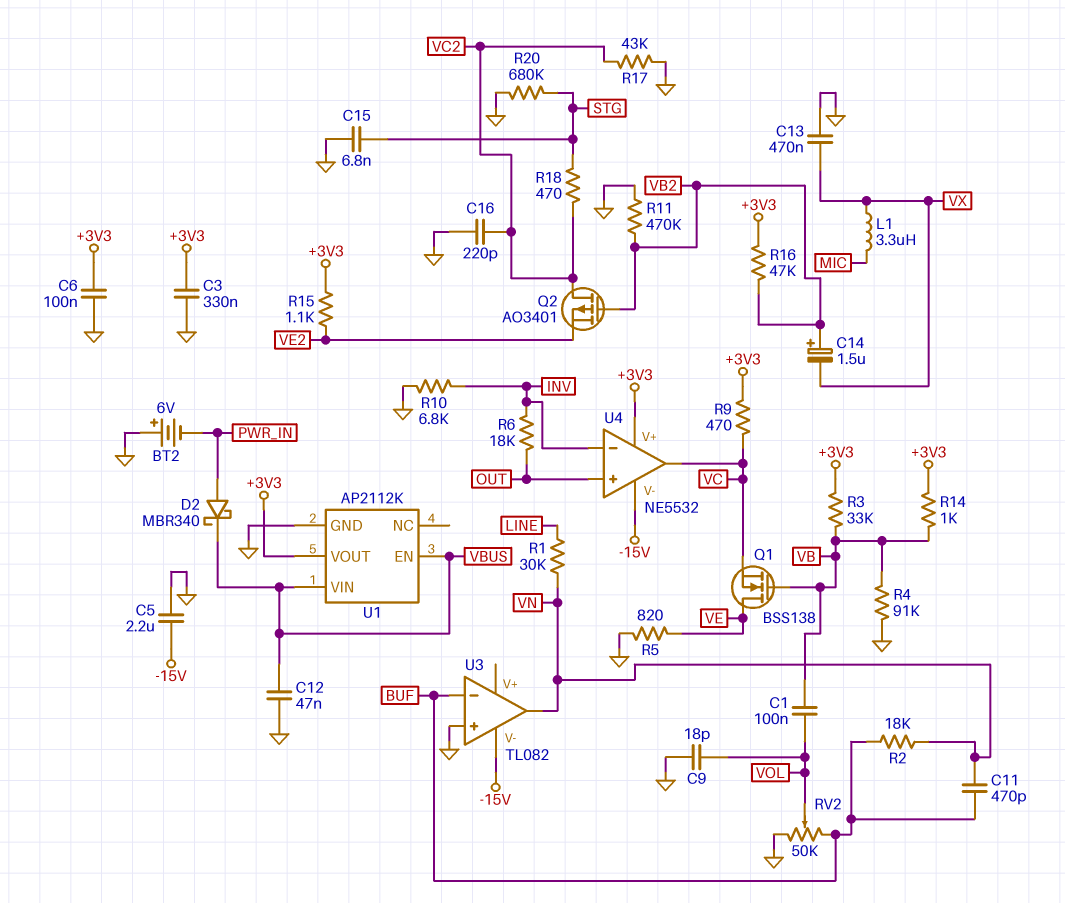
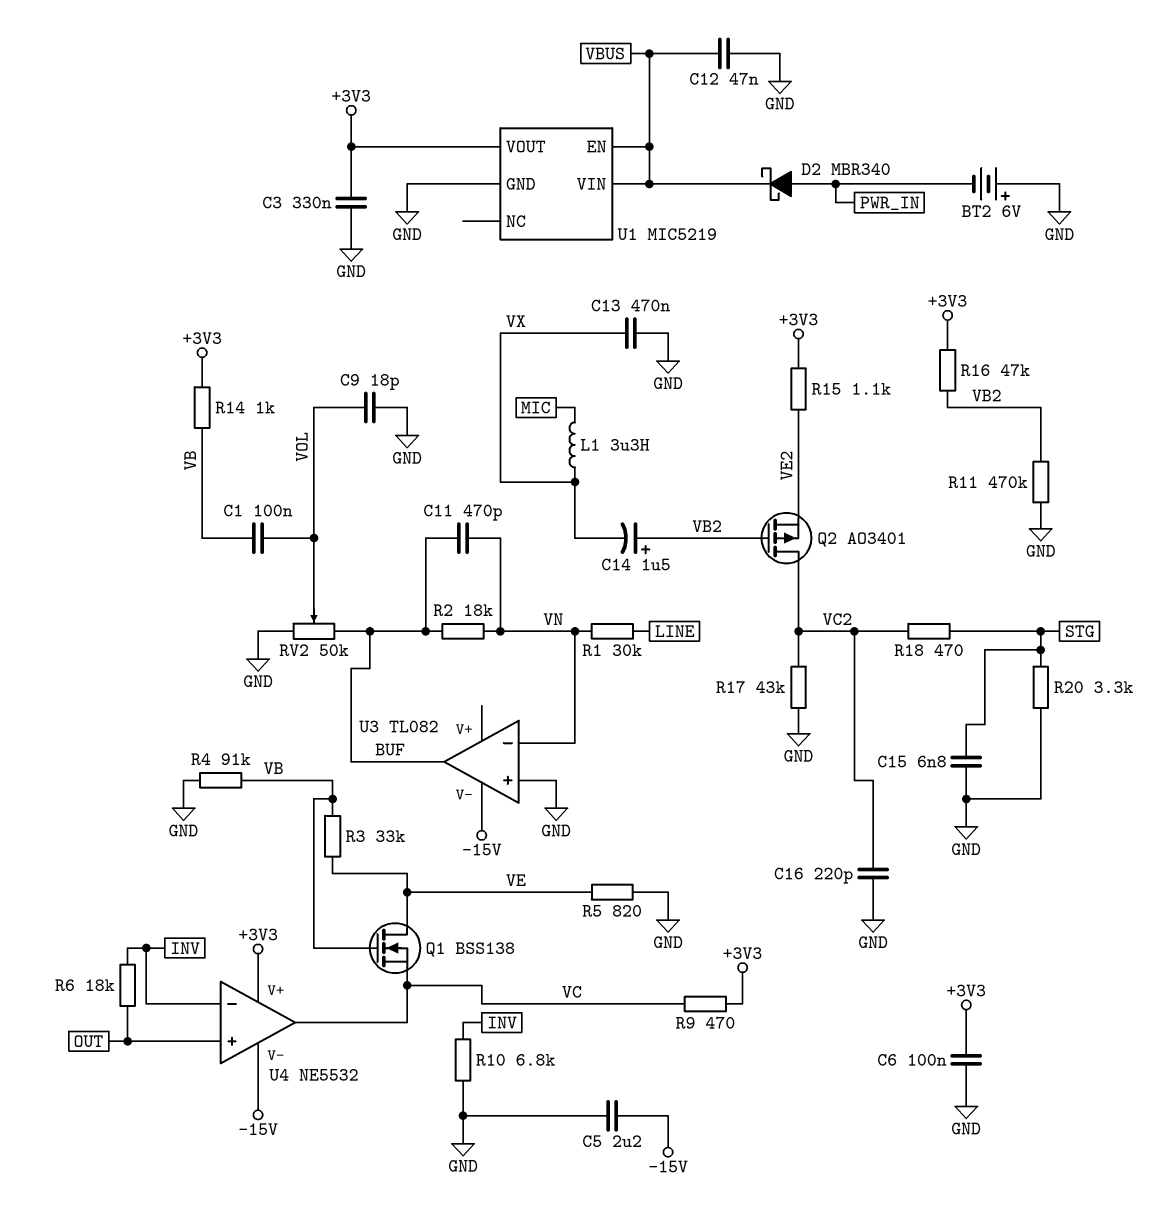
R3: 33k (+3V3, VB) -> 33k (VB, VE)
R20: 680k (GND, STG) -> 3.3k (GND, STG)
U1: AP2112K -> MIC5219
U3 pin in-: BUF -> VN
U3 pin out: VN -> BUF

